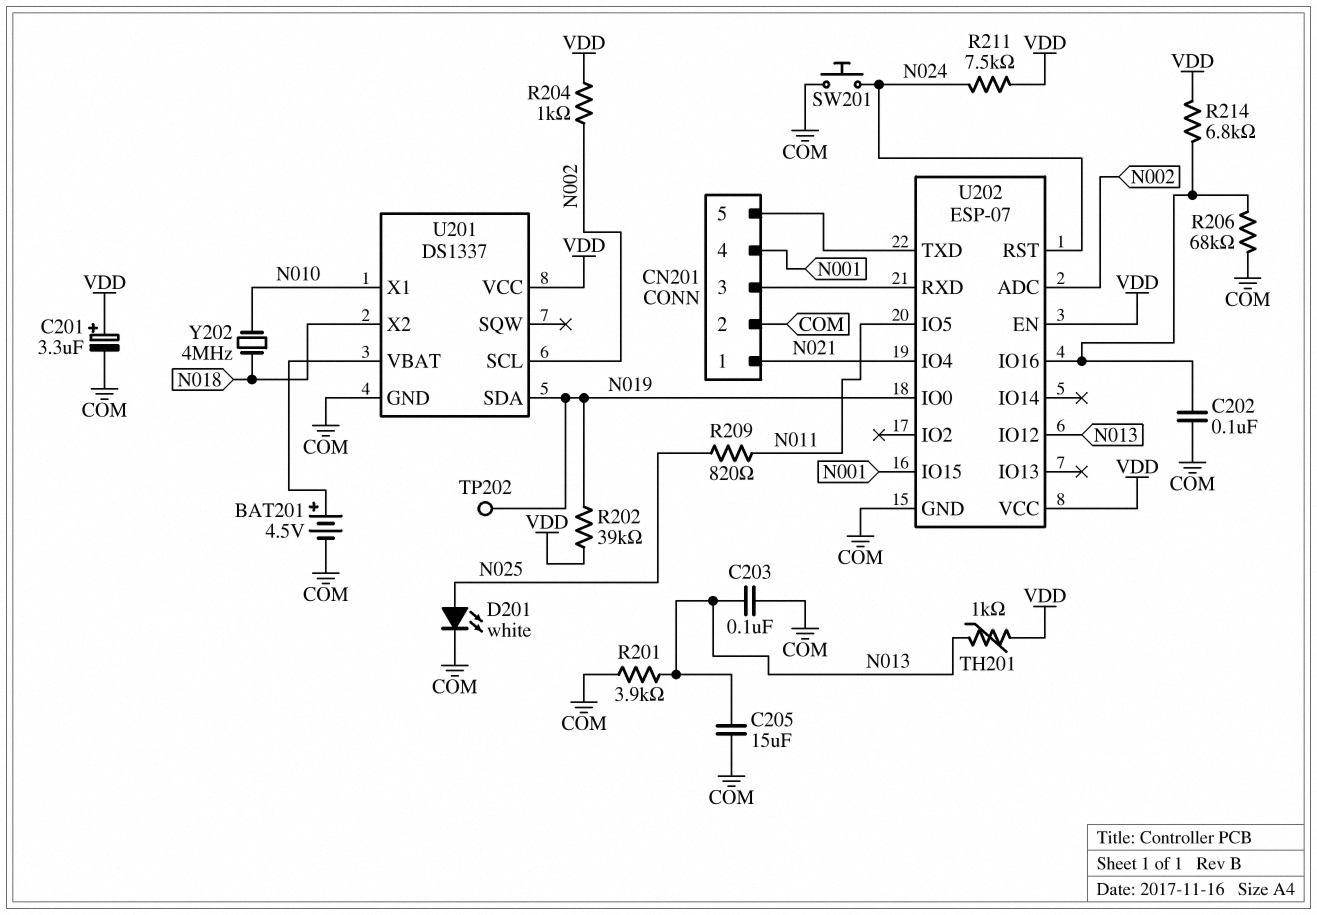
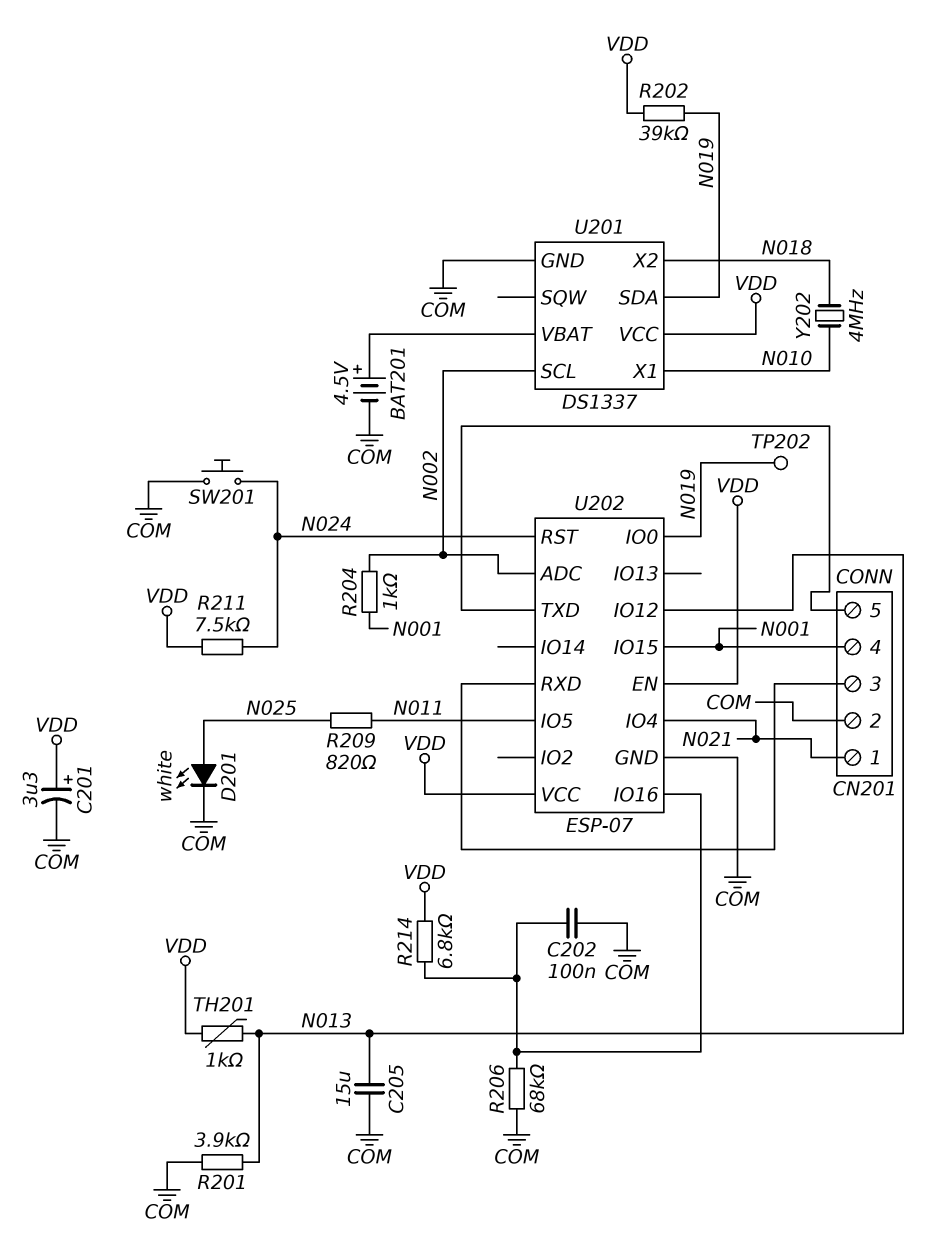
C203: 100nF (COM, N013) -> none
R204: 1k (N002, VDD) -> 1k (N001, N002)

